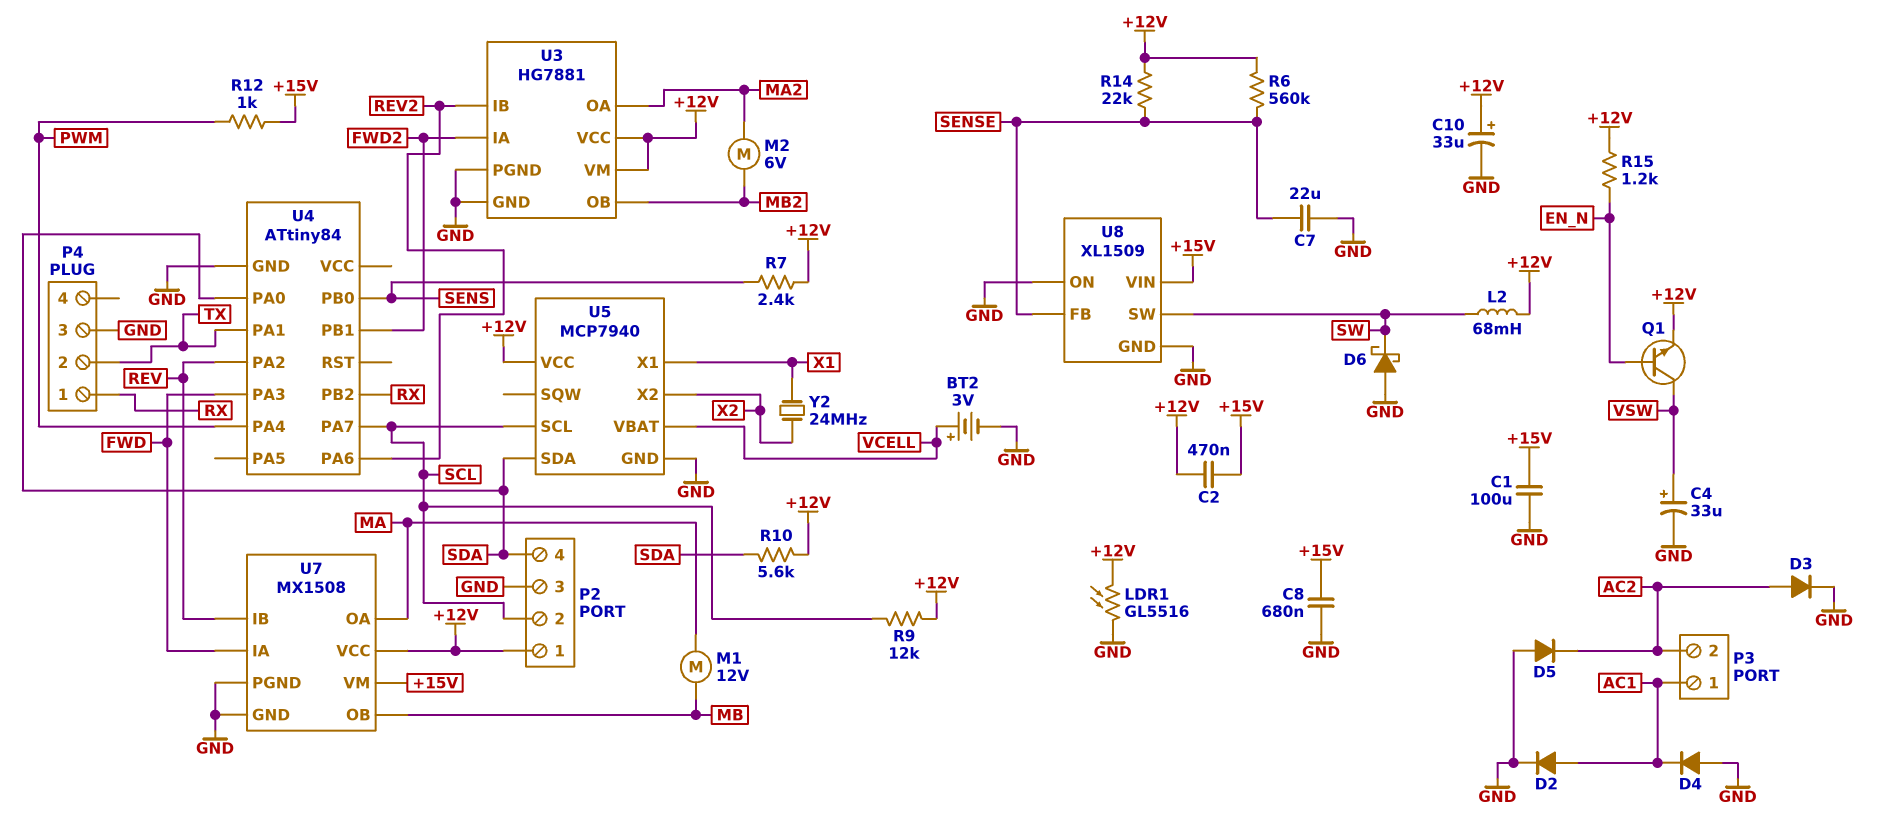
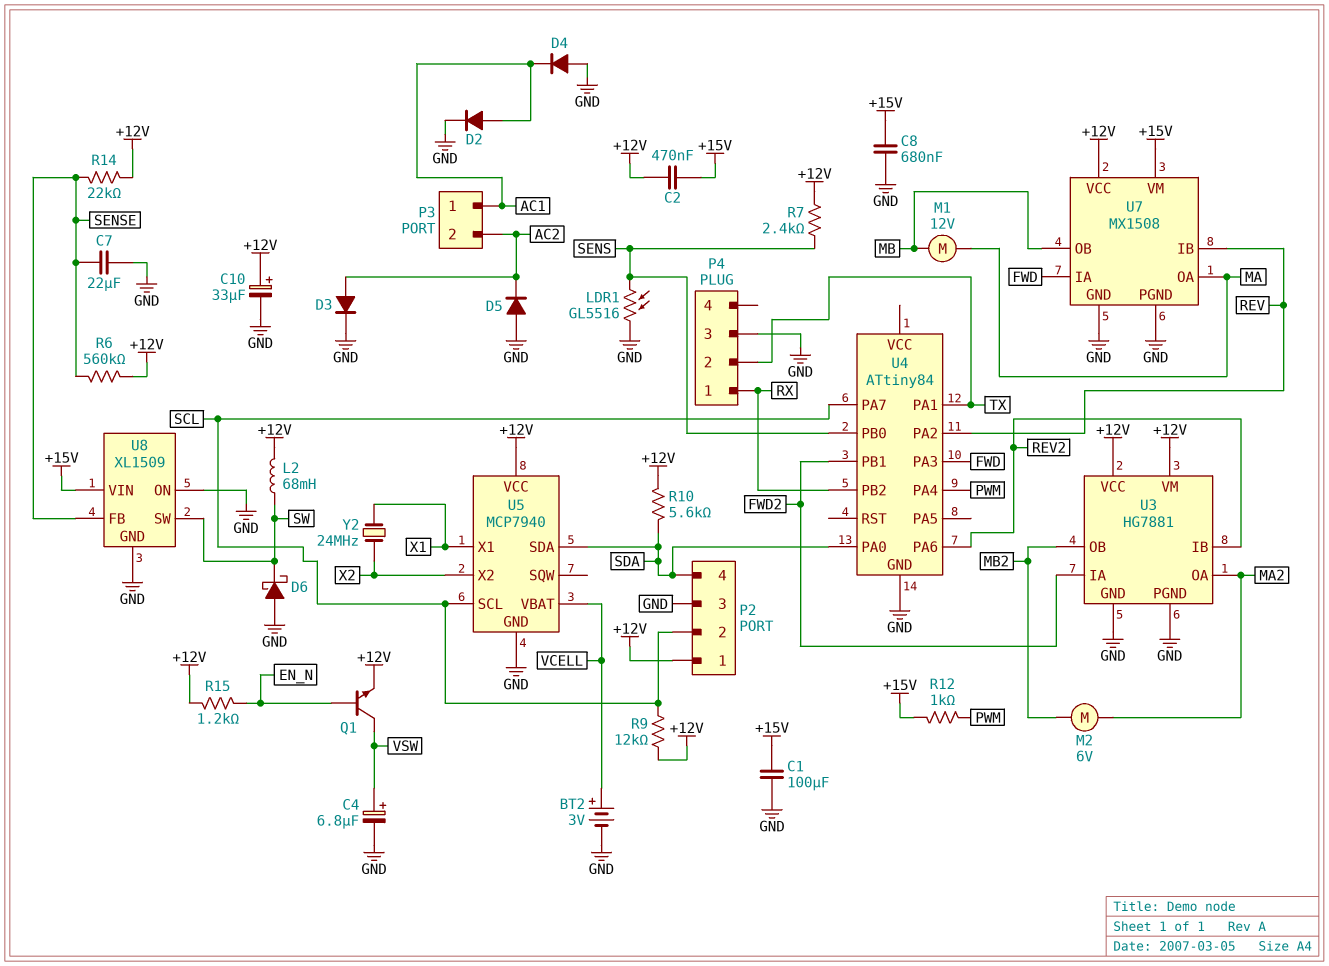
C4: 33uF (plus VSW, minus GND) -> 6.8uF (plus VSW, minus GND)
LDR1: GL5516 (+12V, GND) -> GL5516 (GND, SENS)

